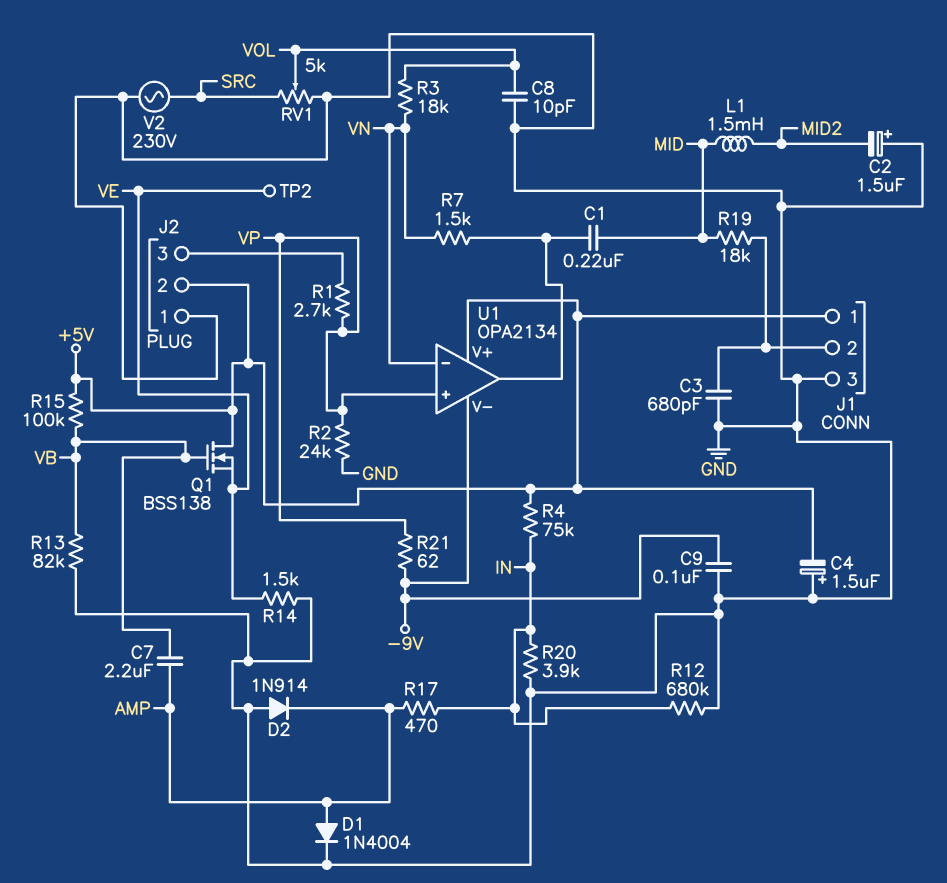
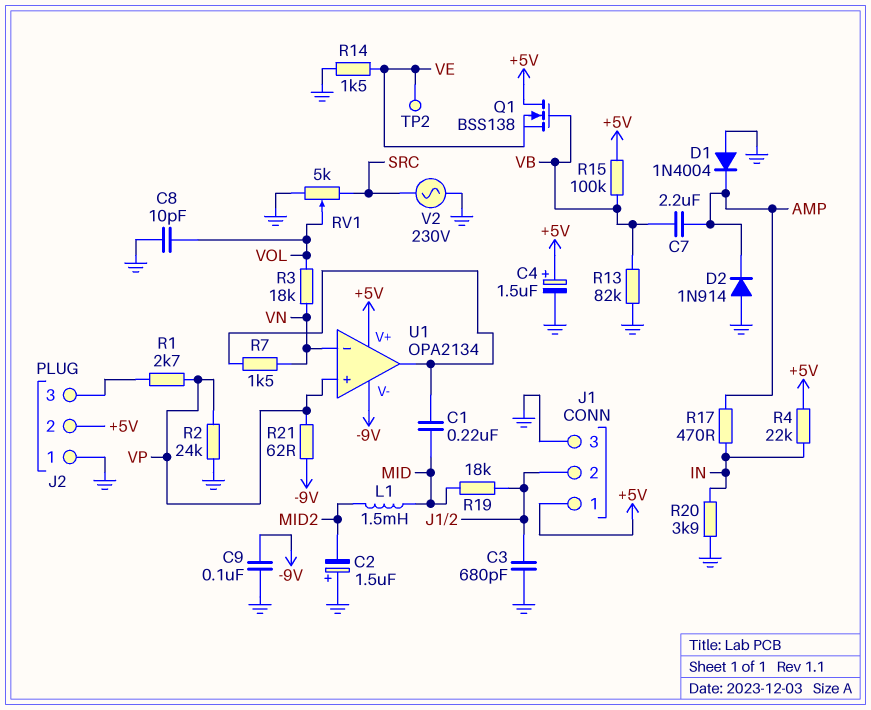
C4: 1.5uF (plus GND, minus +5V) -> 1.5uF (plus +5V, minus GND)
D1: diode 1N4004 (A AMP, K GND) -> diode 1N4004 (A GND, K AMP)
R4: 75k (+5V, IN) -> 22k (+5V, IN)
R12: 680k (GND, IN) -> none

